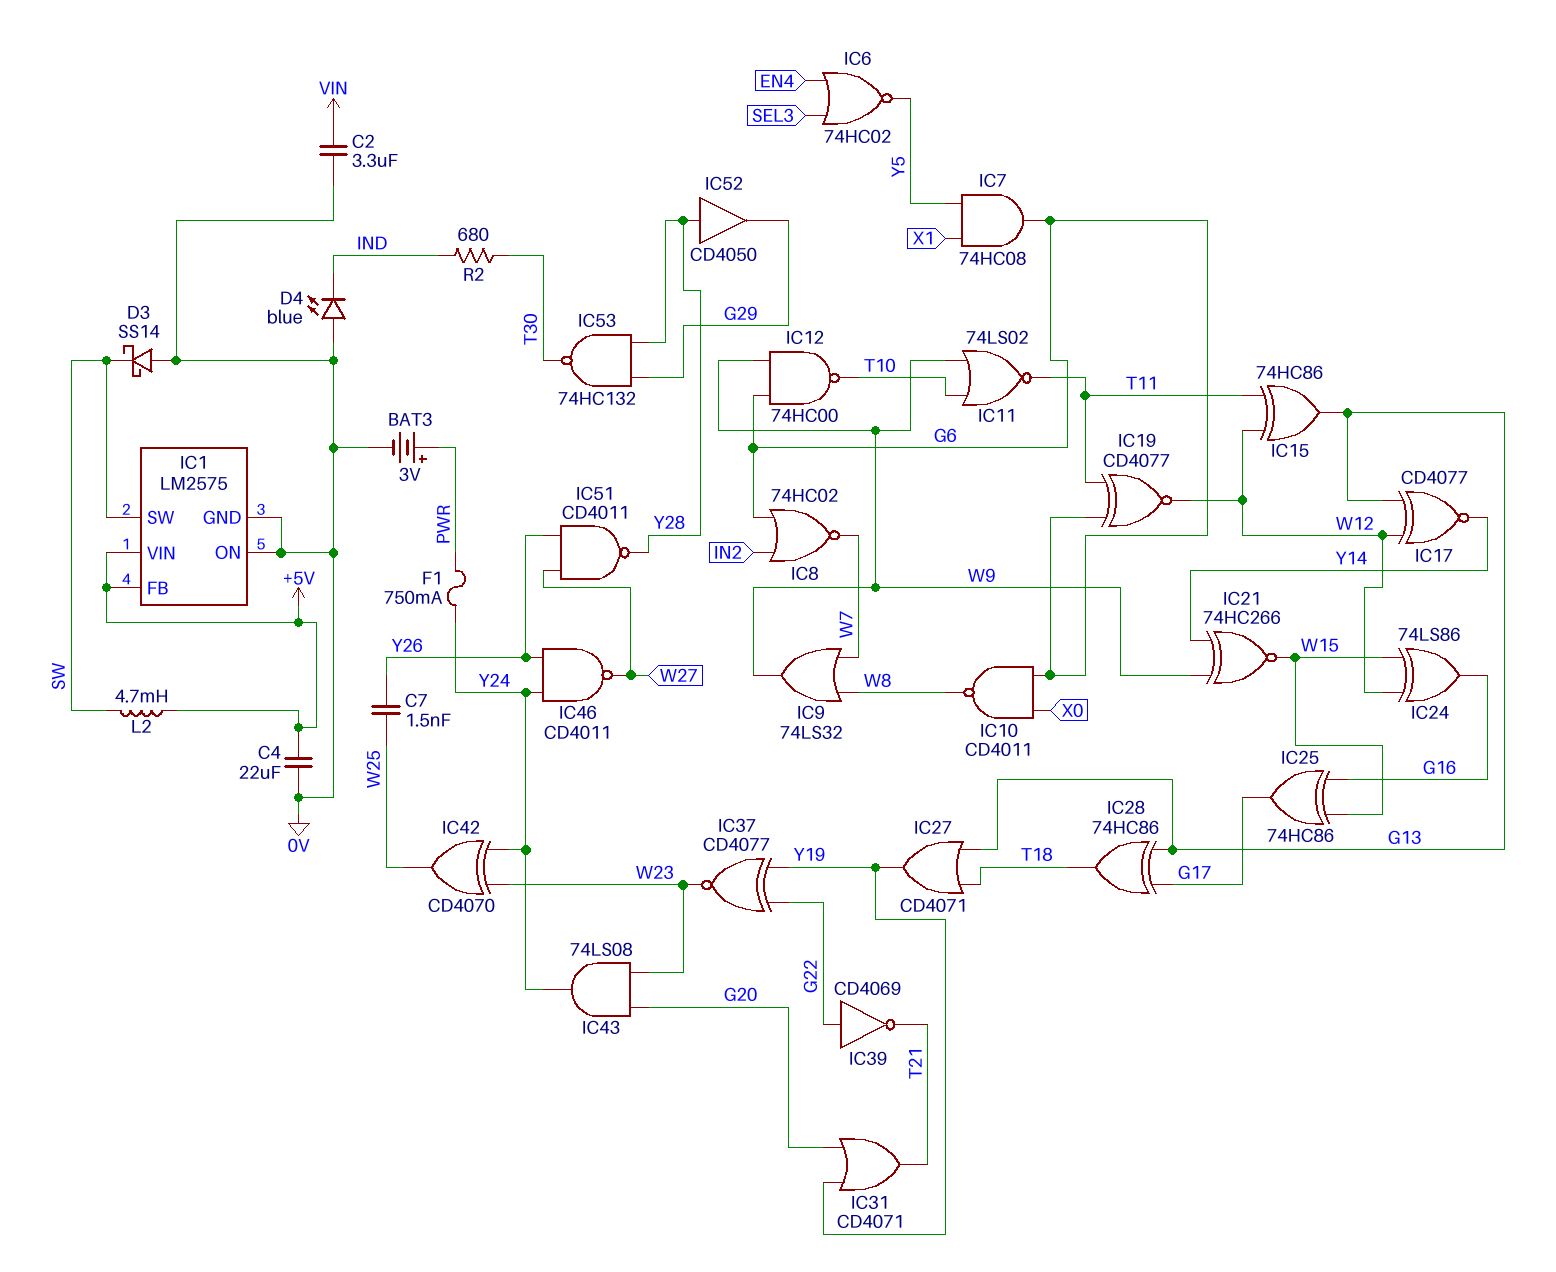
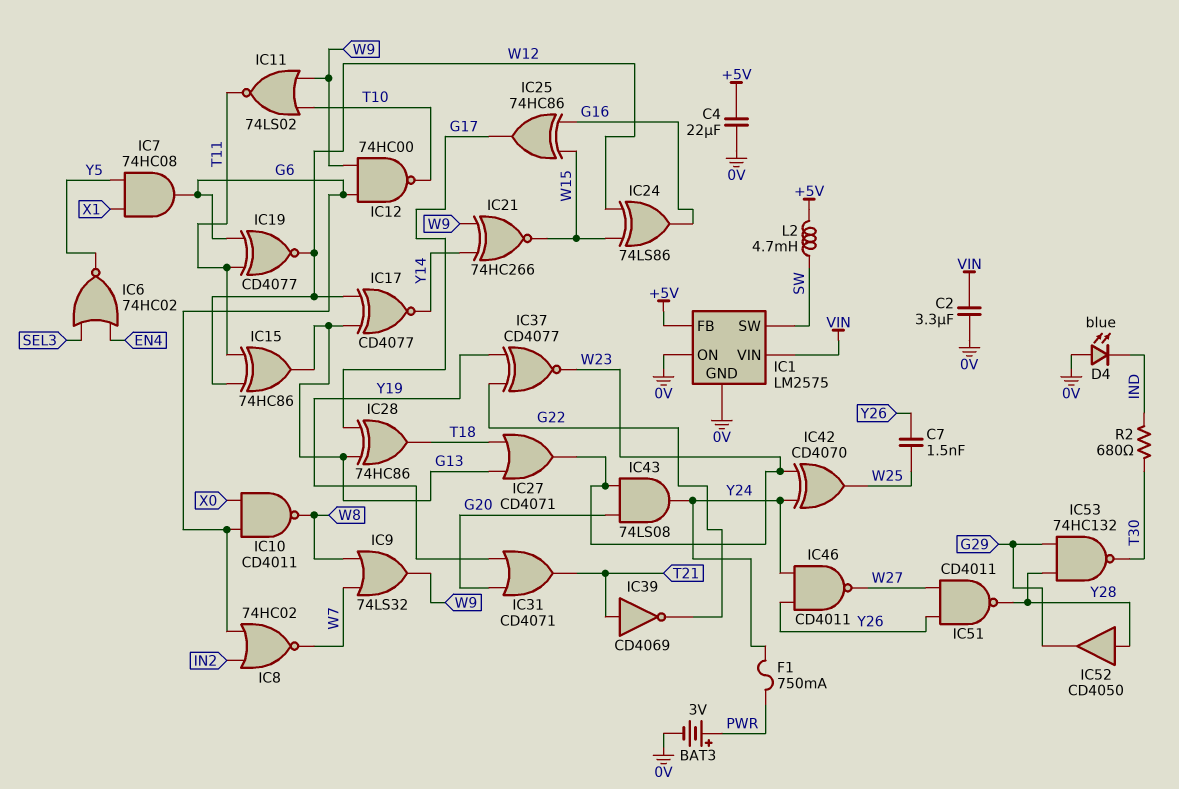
D3: schottky SS14 (A 0V, K SW) -> none
IC1 pin VIN: +5V -> VIN
IC27: OR CD4071 (in G13, in T18, out Y19) -> OR CD4071 (in G13, in T18, out W23)
IC39: NOT CD4069 (in G22, out T21) -> NOT CD4069 (in T21, out G22)

